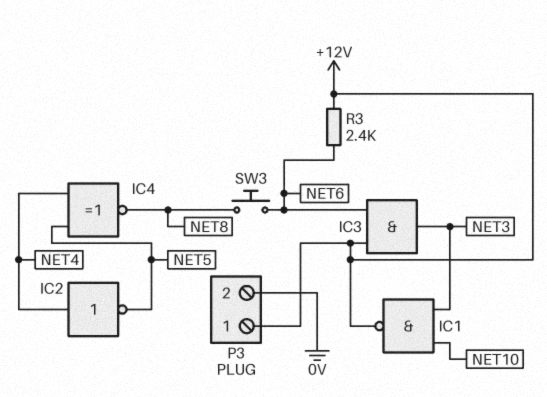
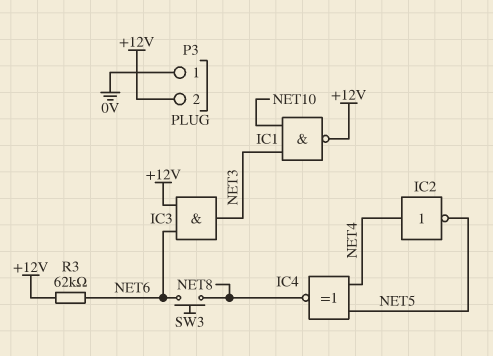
P3 pin 1: +12V -> 0V
P3 pin 2: 0V -> +12V
R3: 2.4k (+12V, NET6) -> 62k (+12V, NET6)

